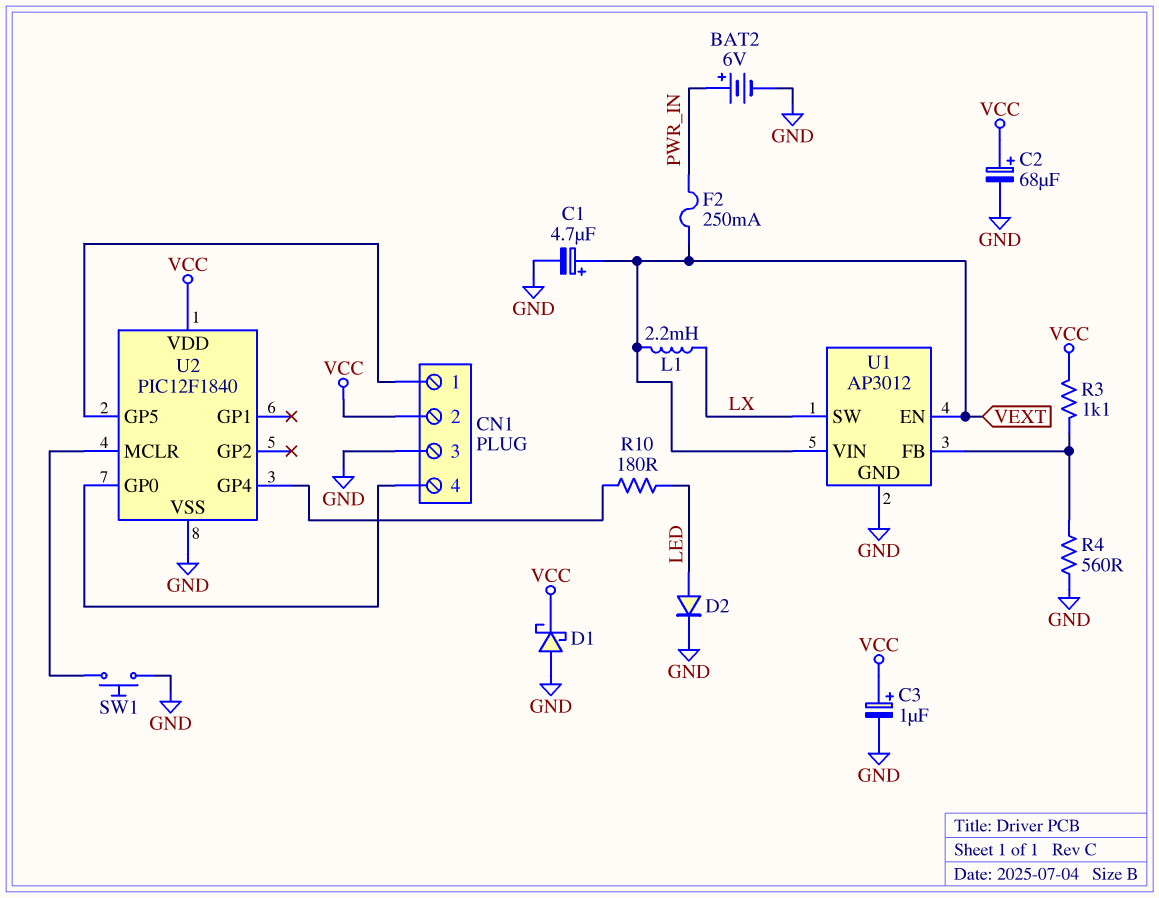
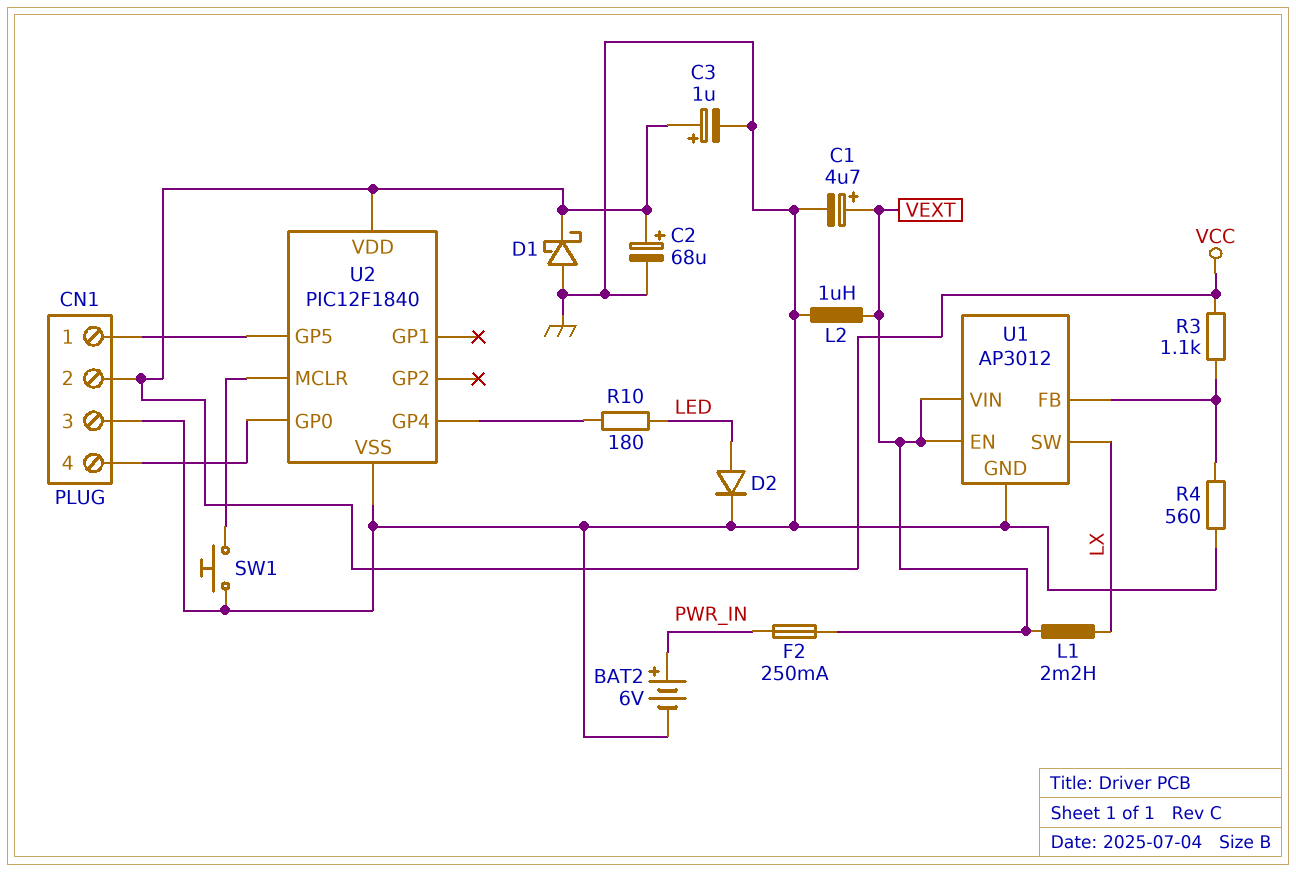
L2: none -> 1uH (GND, VEXT)

